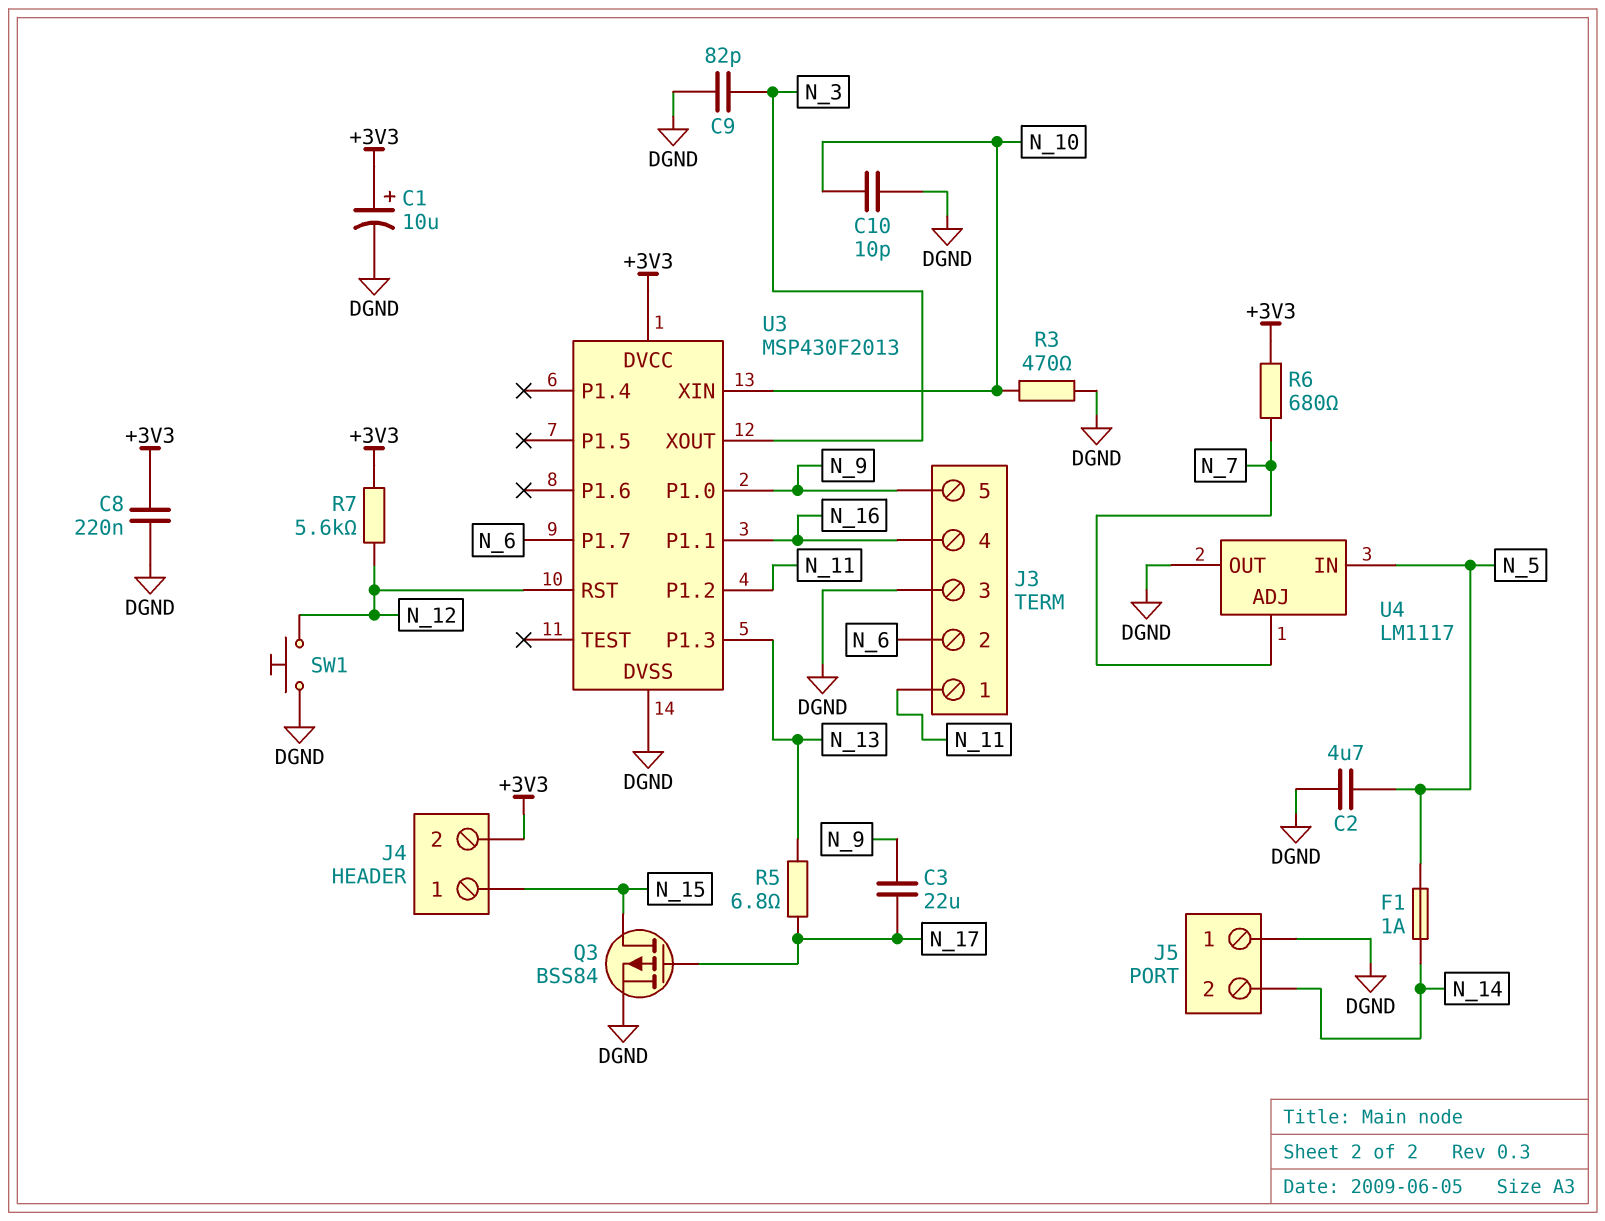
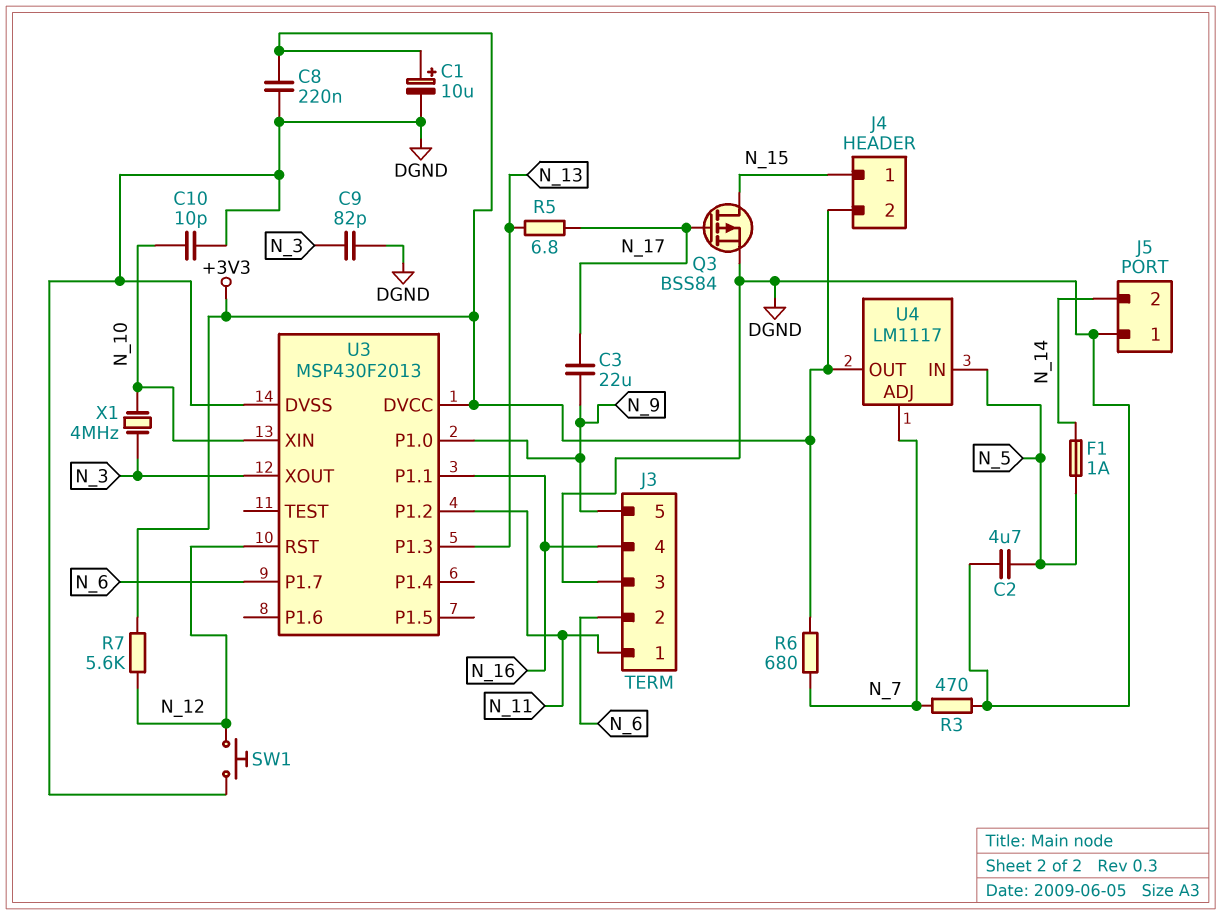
R3: 470 (DGND, N_10) -> 470 (DGND, N_7)
U4 pin OUT: DGND -> +3V3
X1: none -> 4MHz (N_3, N_10)

